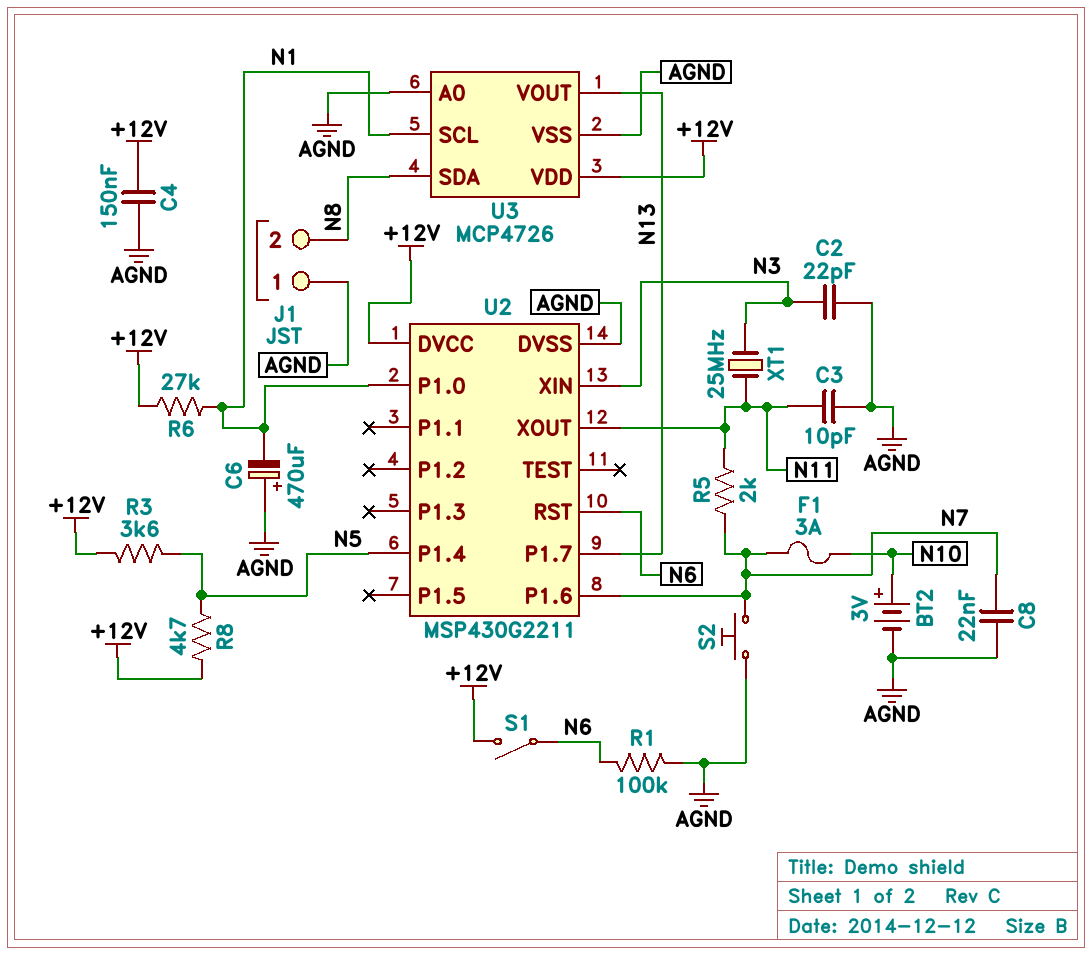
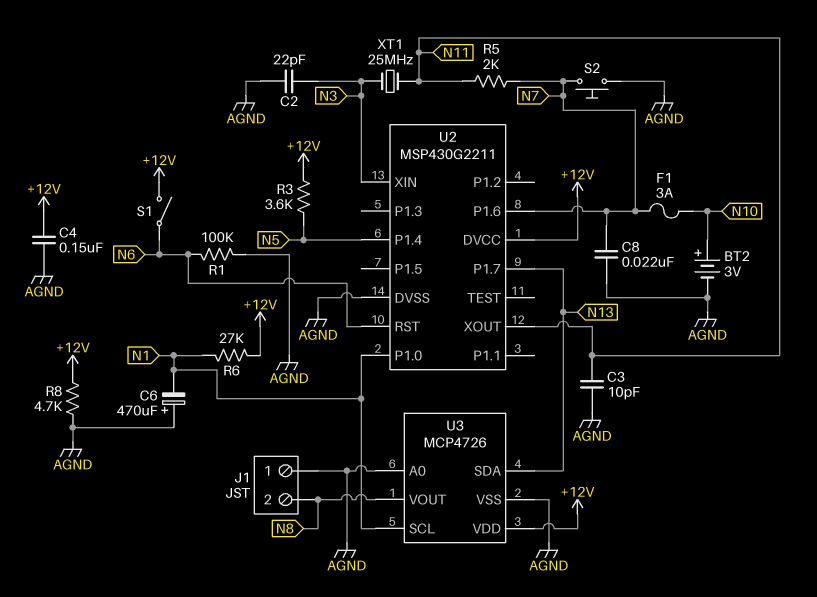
R8: 4.7k (+12V, N5) -> 4.7k (+12V, AGND)
U3 pin SDA: N8 -> N13
U3 pin VOUT: N13 -> N8

